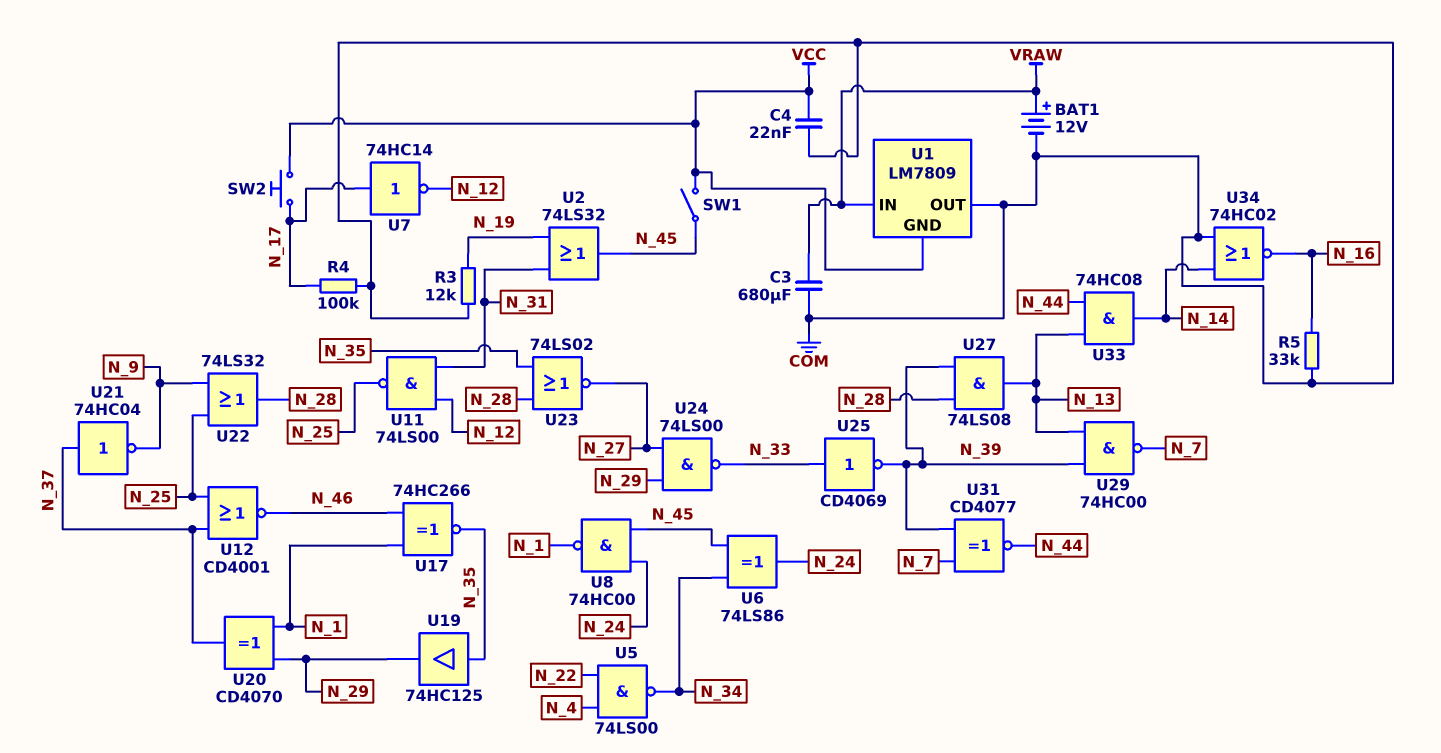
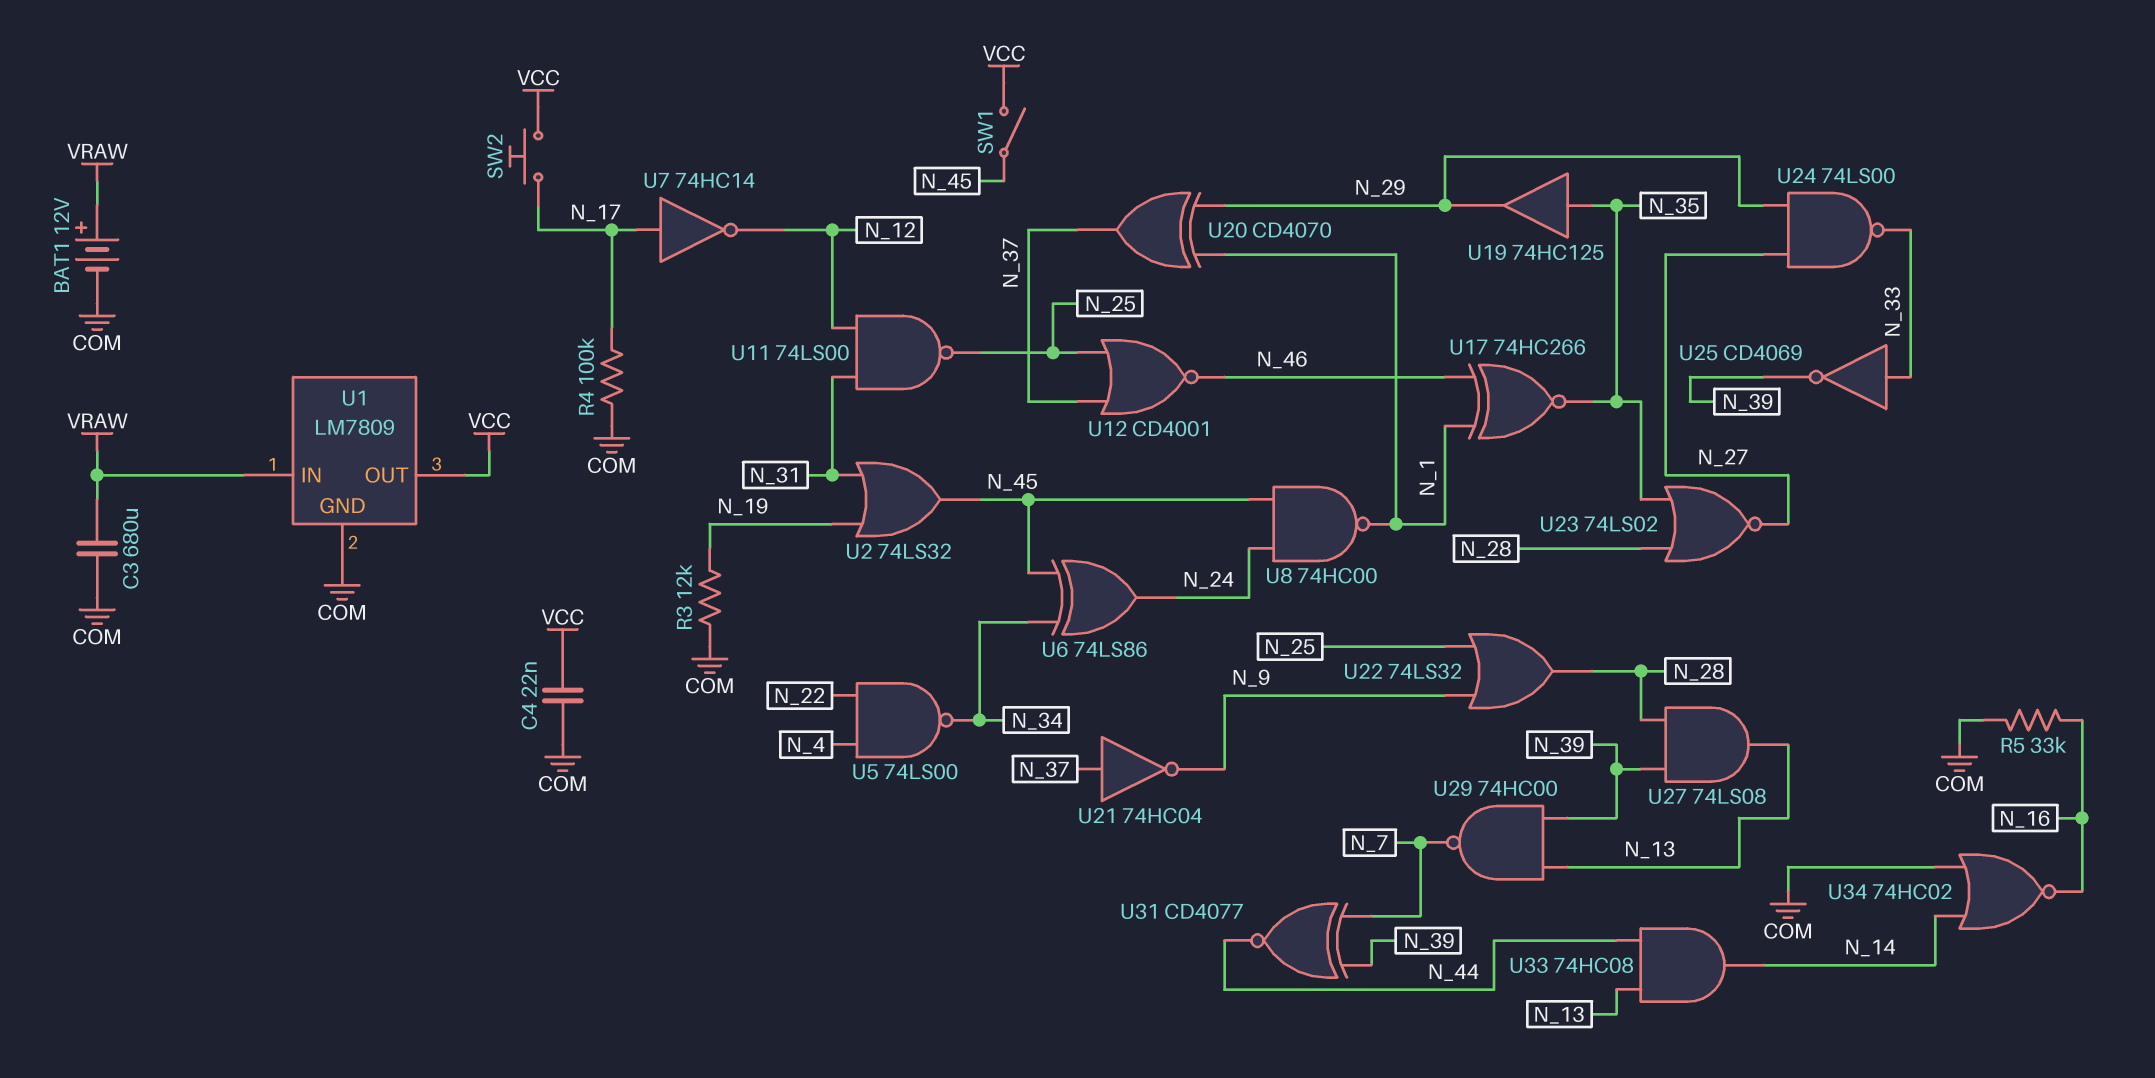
U1 pin GND: VCC -> COM
U1 pin OUT: COM -> VCC

